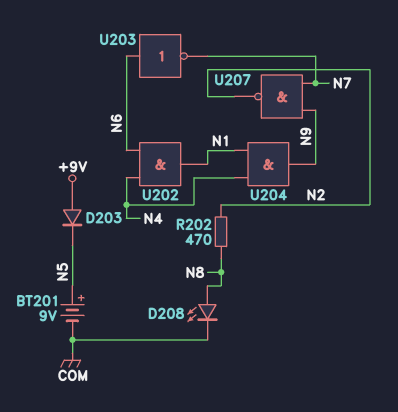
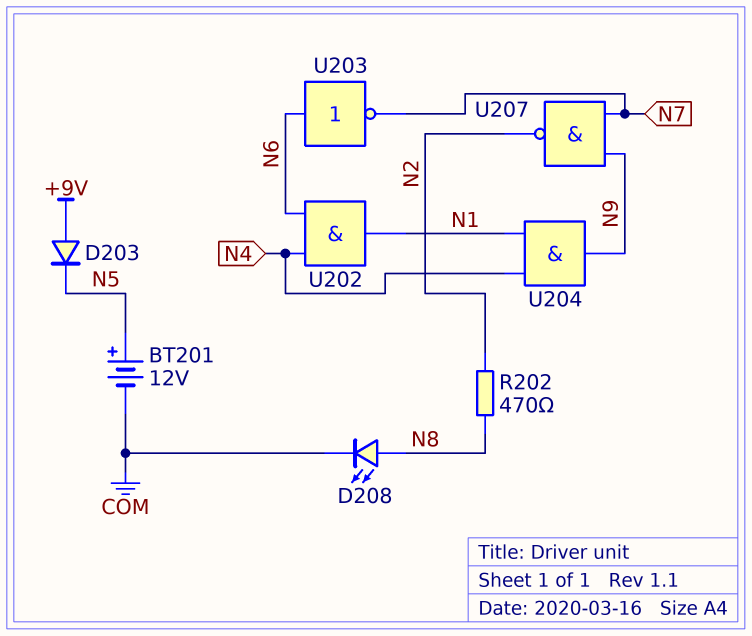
BT201: 9V (plus N5, minus COM) -> 12V (plus N5, minus COM)

